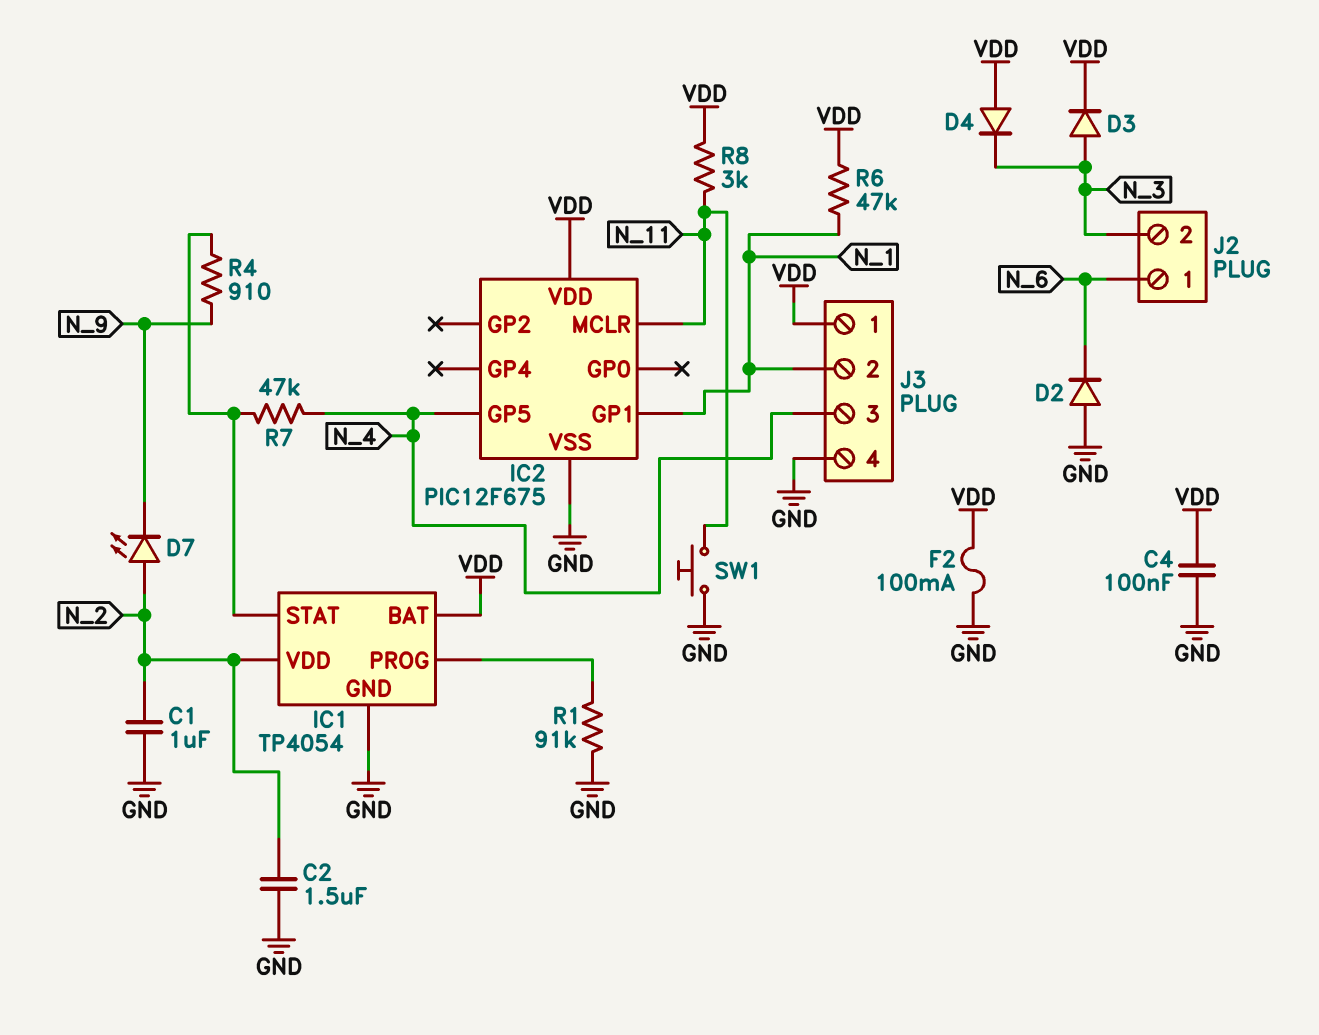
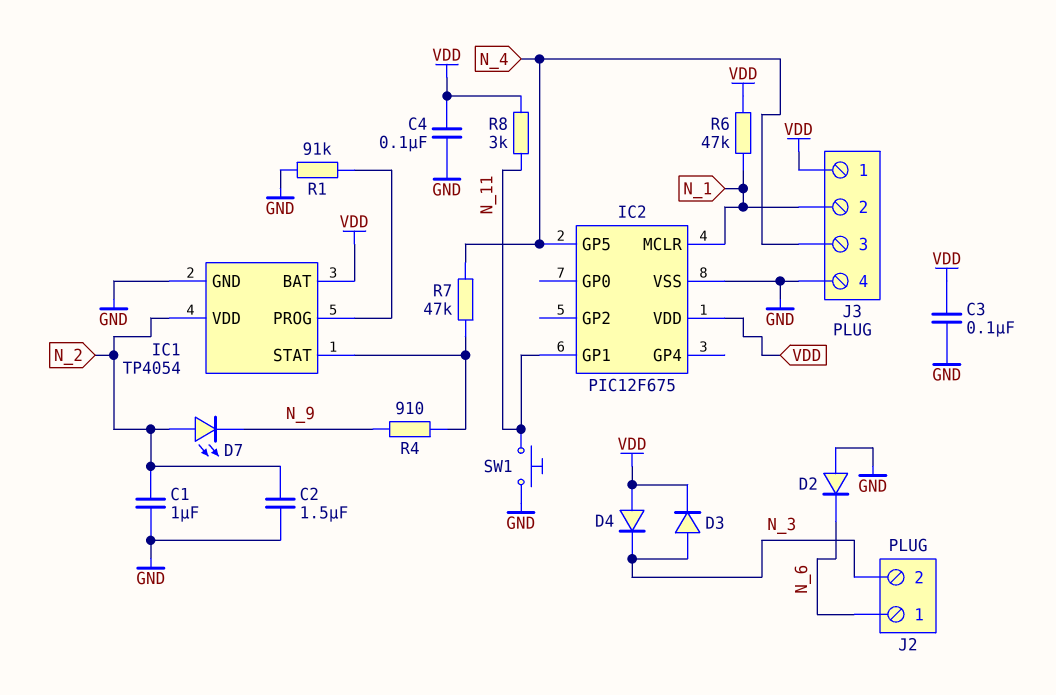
C3: none -> 100nF (GND, VDD)
F2: 100mA (GND, VDD) -> none
IC2 pin GP1: N_1 -> N_11
IC2 pin MCLR: N_11 -> N_1

